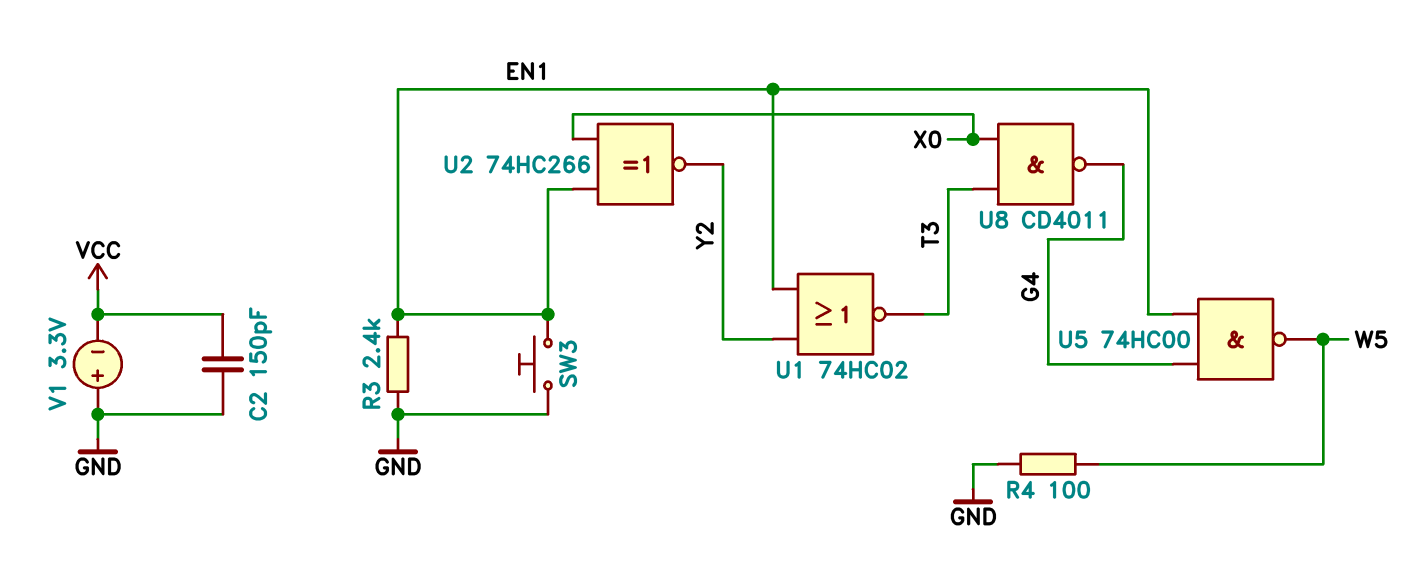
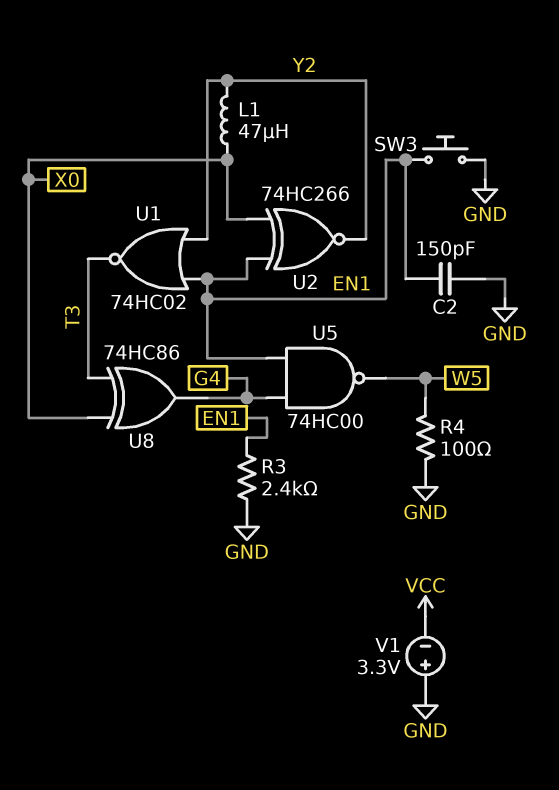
C2: 150pF (GND, VCC) -> 150pF (EN1, GND)
L1: none -> 47uH (X0, Y2)
U8: NAND CD4011 (in T3, in X0, out G4) -> XOR 74HC86 (in T3, in X0, out G4)

